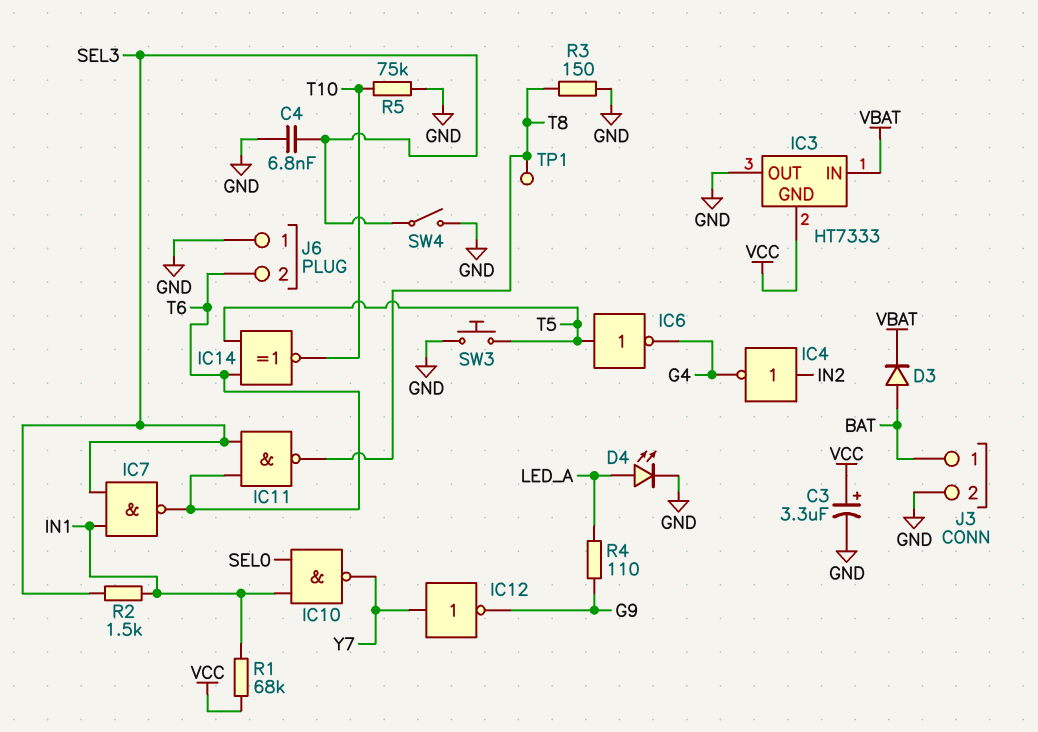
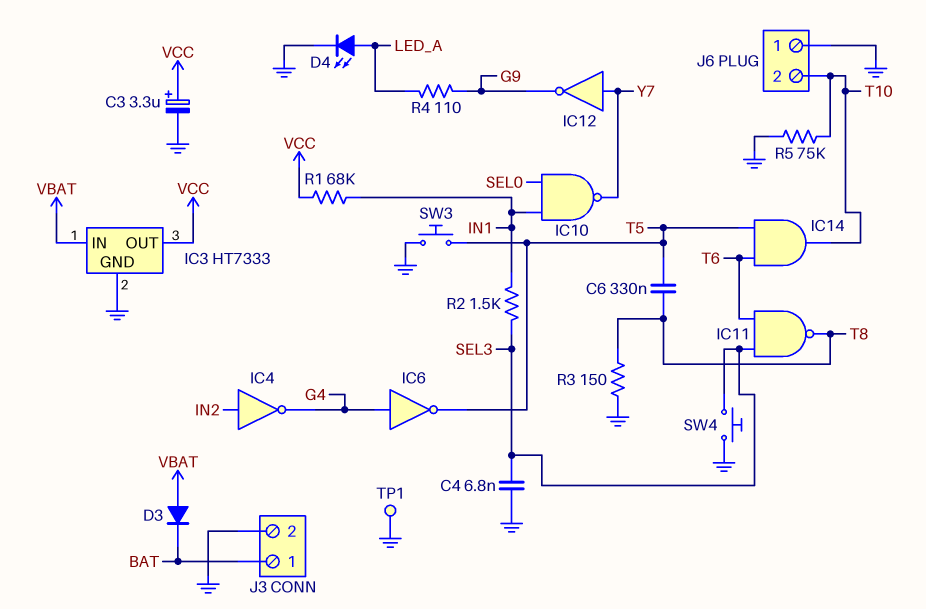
C6: none -> 330nF (T5, T8)
D3: diode (A BAT, K VBAT) -> diode (A VBAT, K BAT)
IC3 pin GND: VCC -> GND
IC3 pin OUT: GND -> VCC
IC6: NOT (in T5, out G4) -> NOT (in G4, out T5)
IC7: NAND (in IN1, in SEL3, out T6) -> none
IC14: XNOR (in T5, in T6, out T10) -> AND (in T5, in T6, out T10)
J6 pin 2: T6 -> T10
SW4: switch (GND, SEL3) -> button (GND, SEL3)
TP1: test point (T8) -> test point (GND)

